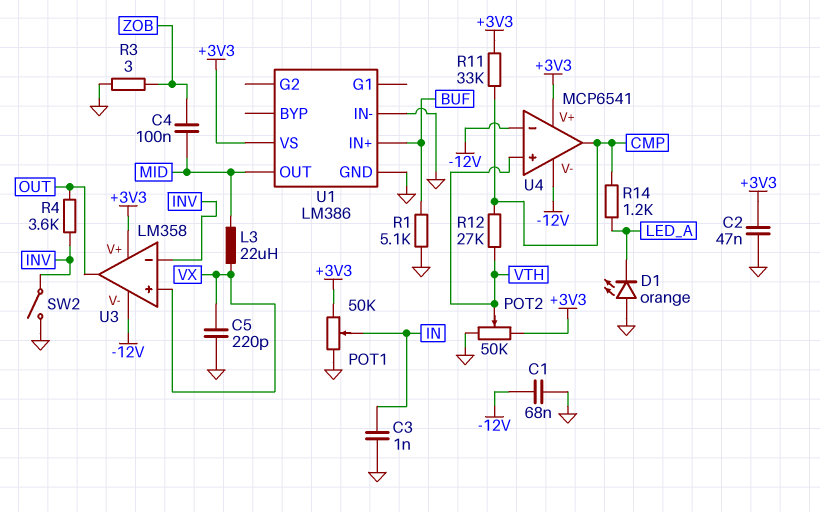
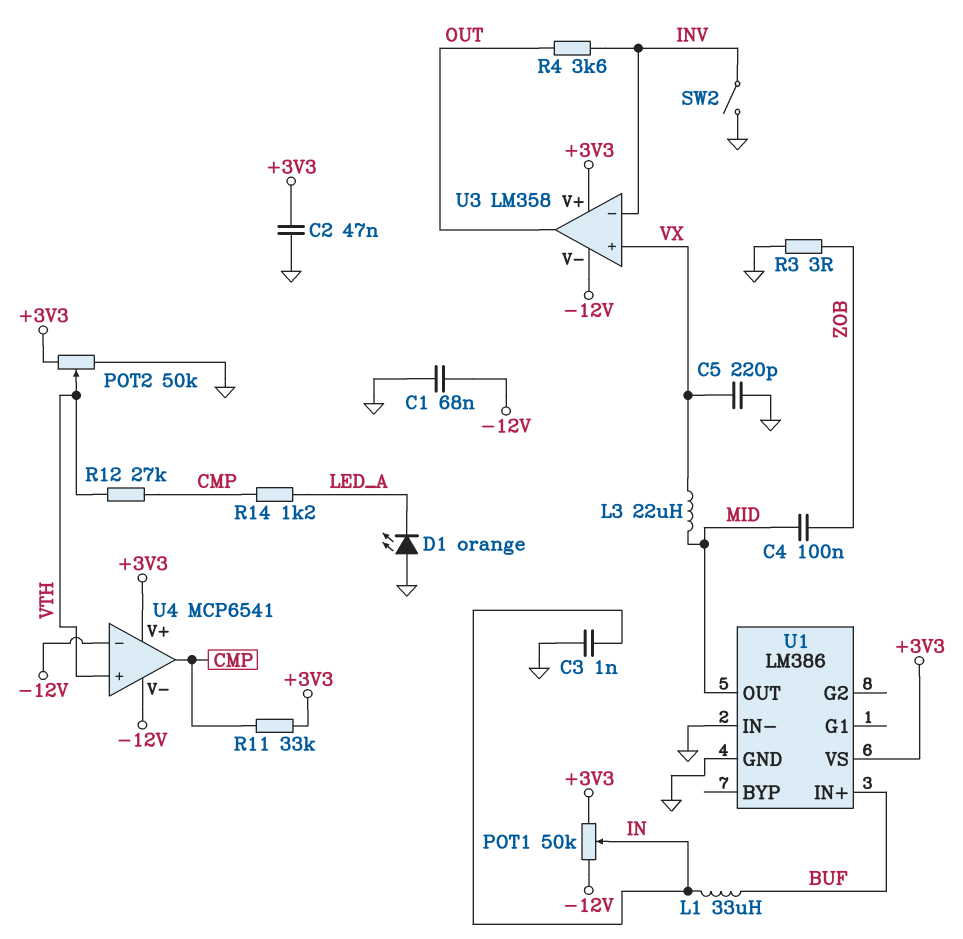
L1: none -> 33uH (BUF, IN)
POT1: 50k (+3V3, GND, wiper IN) -> 50k (+3V3, -12V, wiper IN)
R1: 5.1k (BUF, GND) -> none

